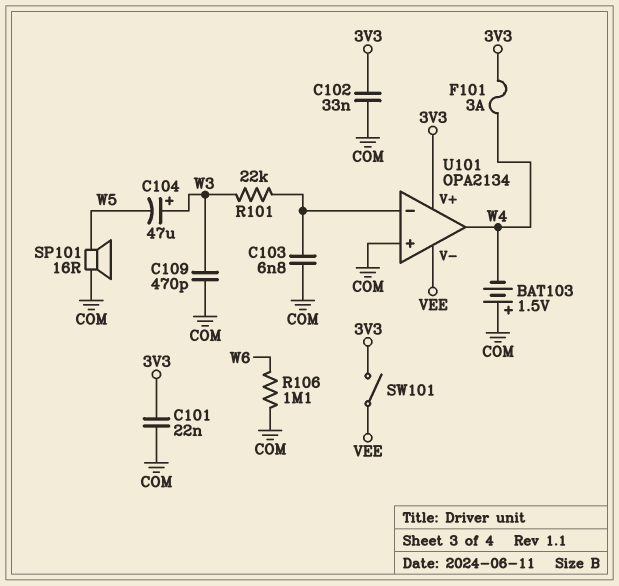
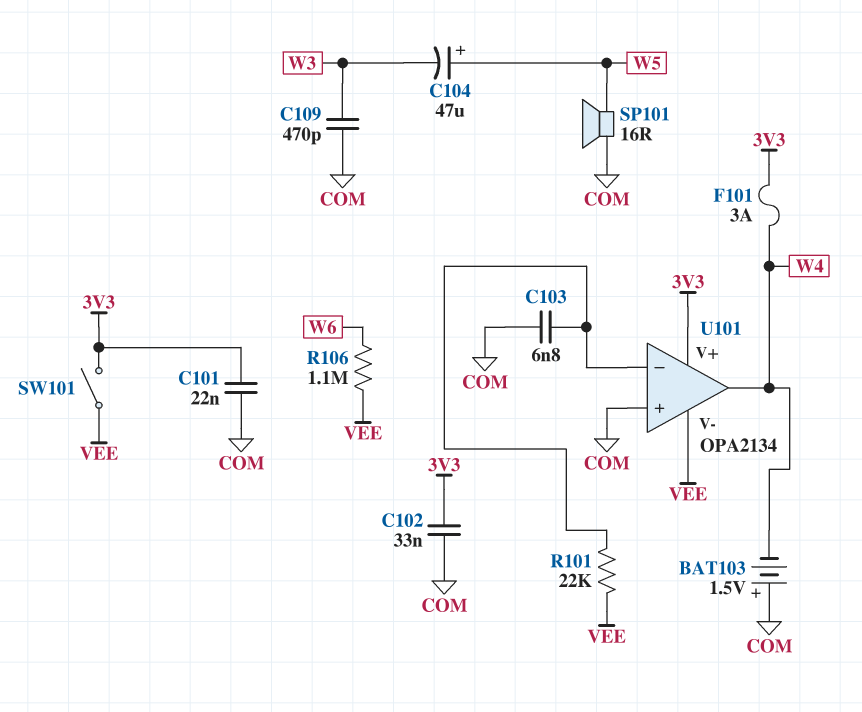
C104: 47uF (plus W3, minus W5) -> 47uF (plus W5, minus W3)
R101: 22k (U101/in-, W3) -> 22k (U101/in-, VEE)
R106: 1.1M (COM, W6) -> 1.1M (VEE, W6)

